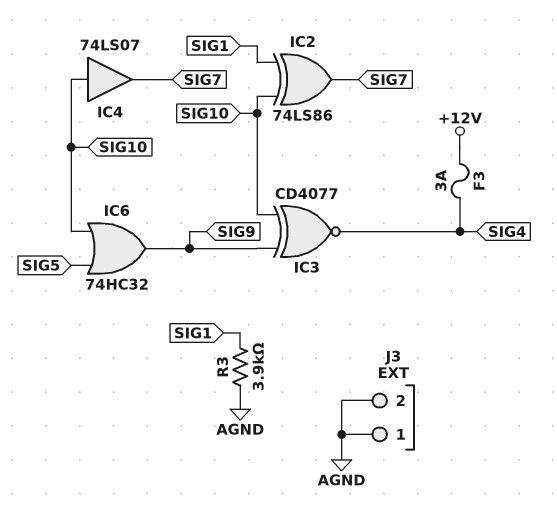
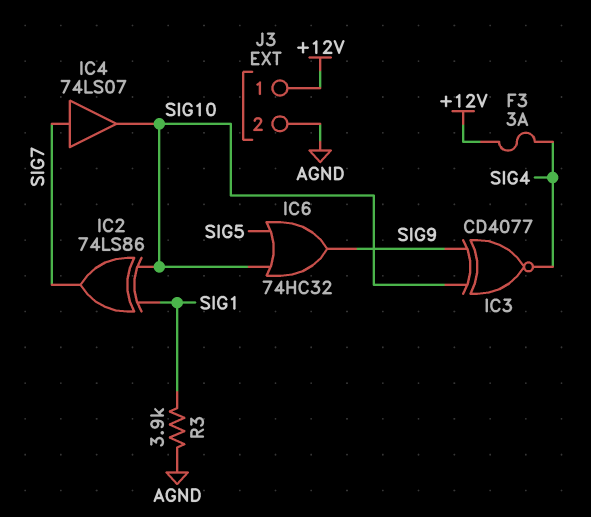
IC4: buffer 74LS07 (in SIG10, out SIG7) -> buffer 74LS07 (in SIG7, out SIG10)
J3 pin 1: AGND -> +12V

